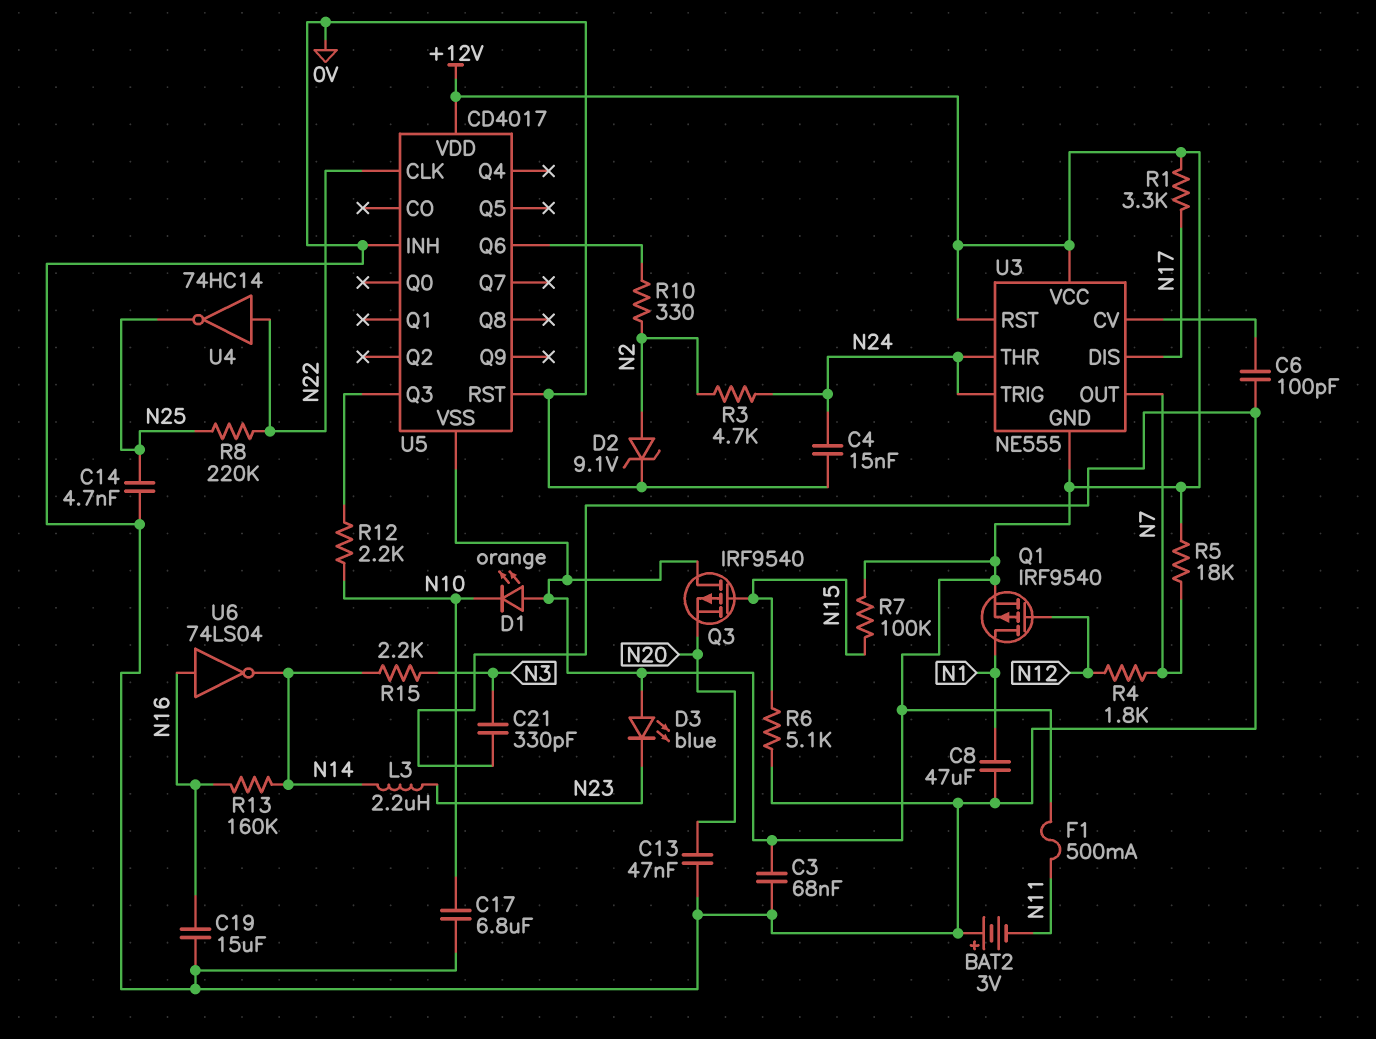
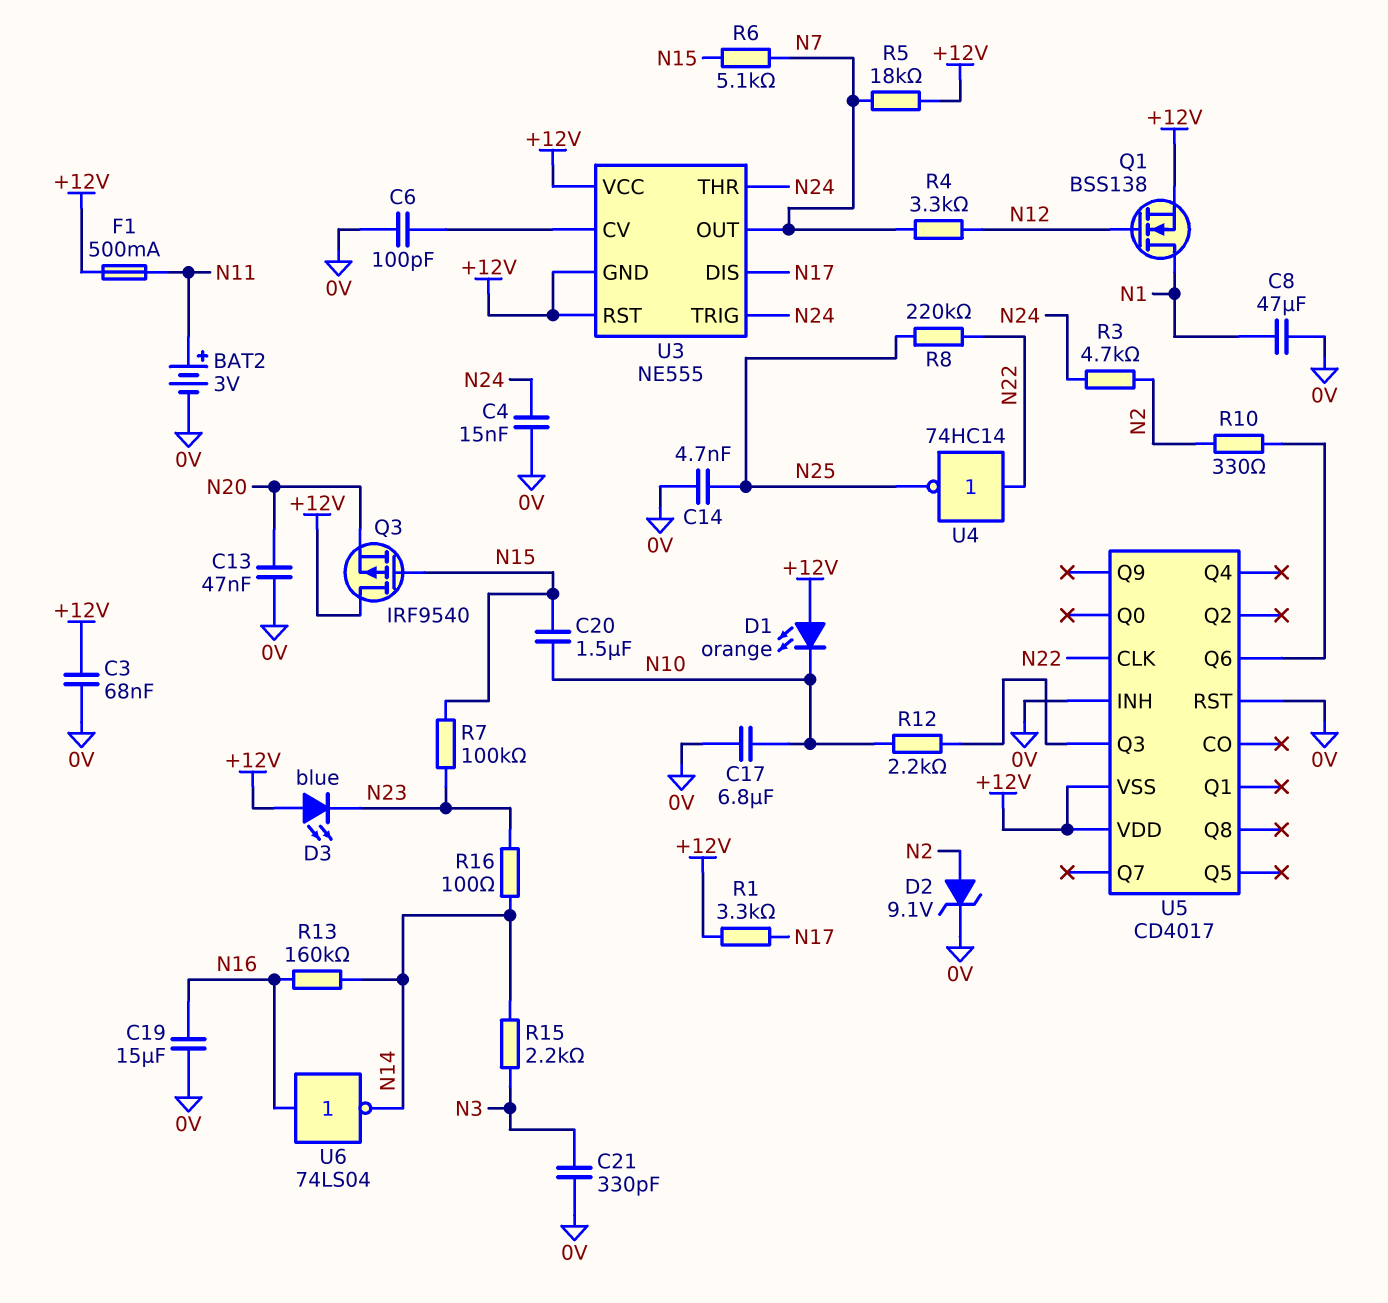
BAT2: 3V (plus 0V, minus N11) -> 3V (plus N11, minus 0V)
C20: none -> 1.5uF (N10, N15)
L3: 2.2uH (N14, N23) -> none
Q1: PMOS IRF9540 (G N12, D N1, S +12V) -> NMOS BSS138 (G N12, D N1, S +12V)
R4: 1.8k (N7, N12) -> 3.3k (N7, N12)
R6: 5.1k (0V, N15) -> 5.1k (N7, N15)
R7: 100k (+12V, N15) -> 100k (N15, N23)
R16: none -> 100 (N14, N23)

